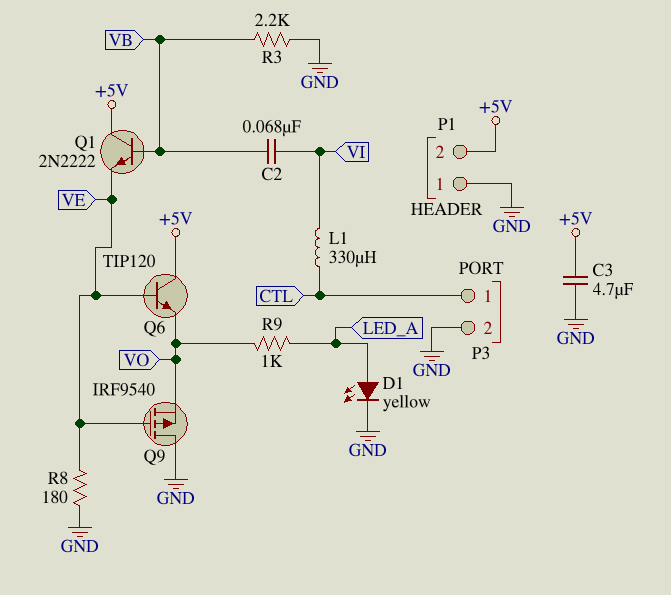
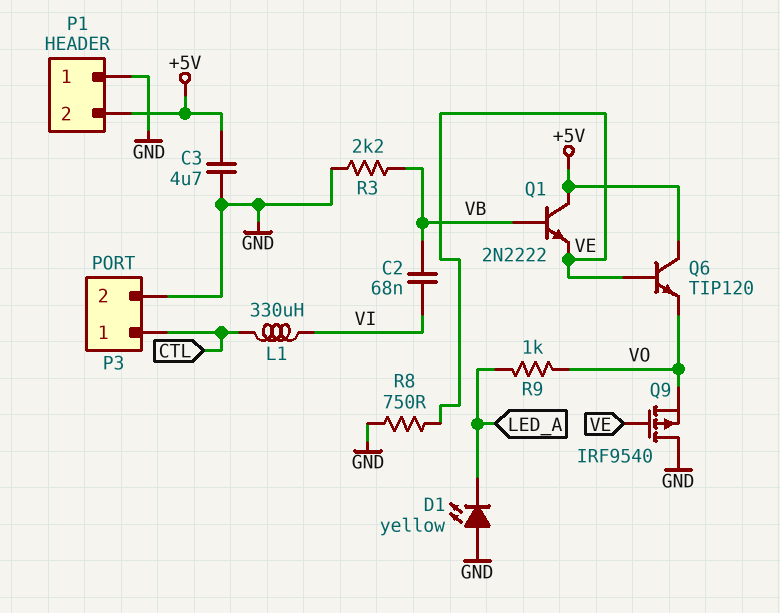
D1: LED yellow (A LED_A, K GND) -> LED yellow (A GND, K LED_A)
R8: 180 (GND, VE) -> 750 (GND, VE)

